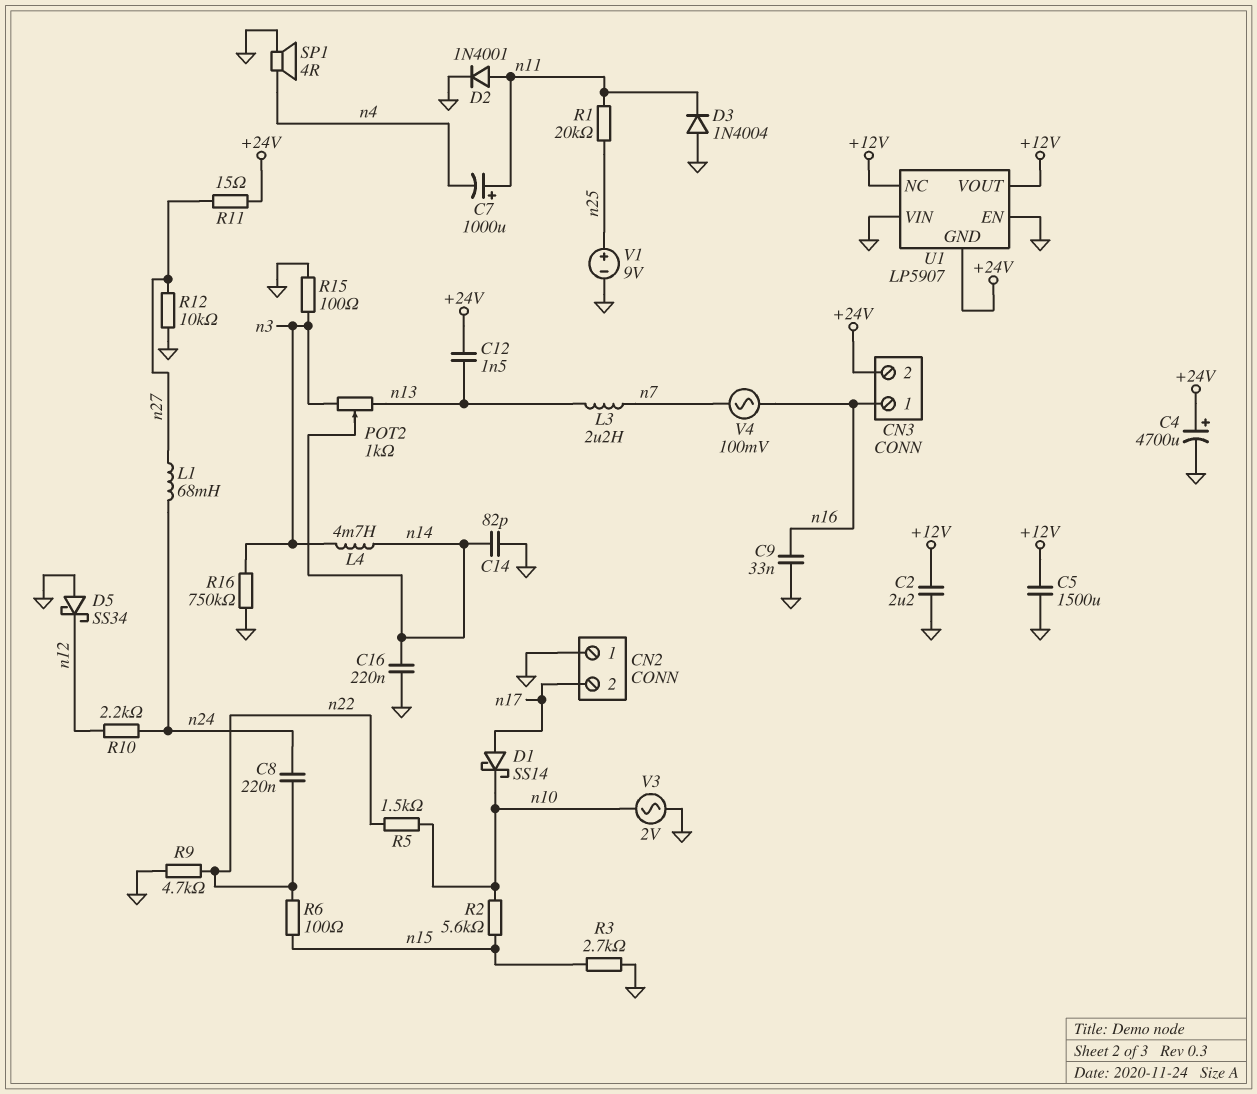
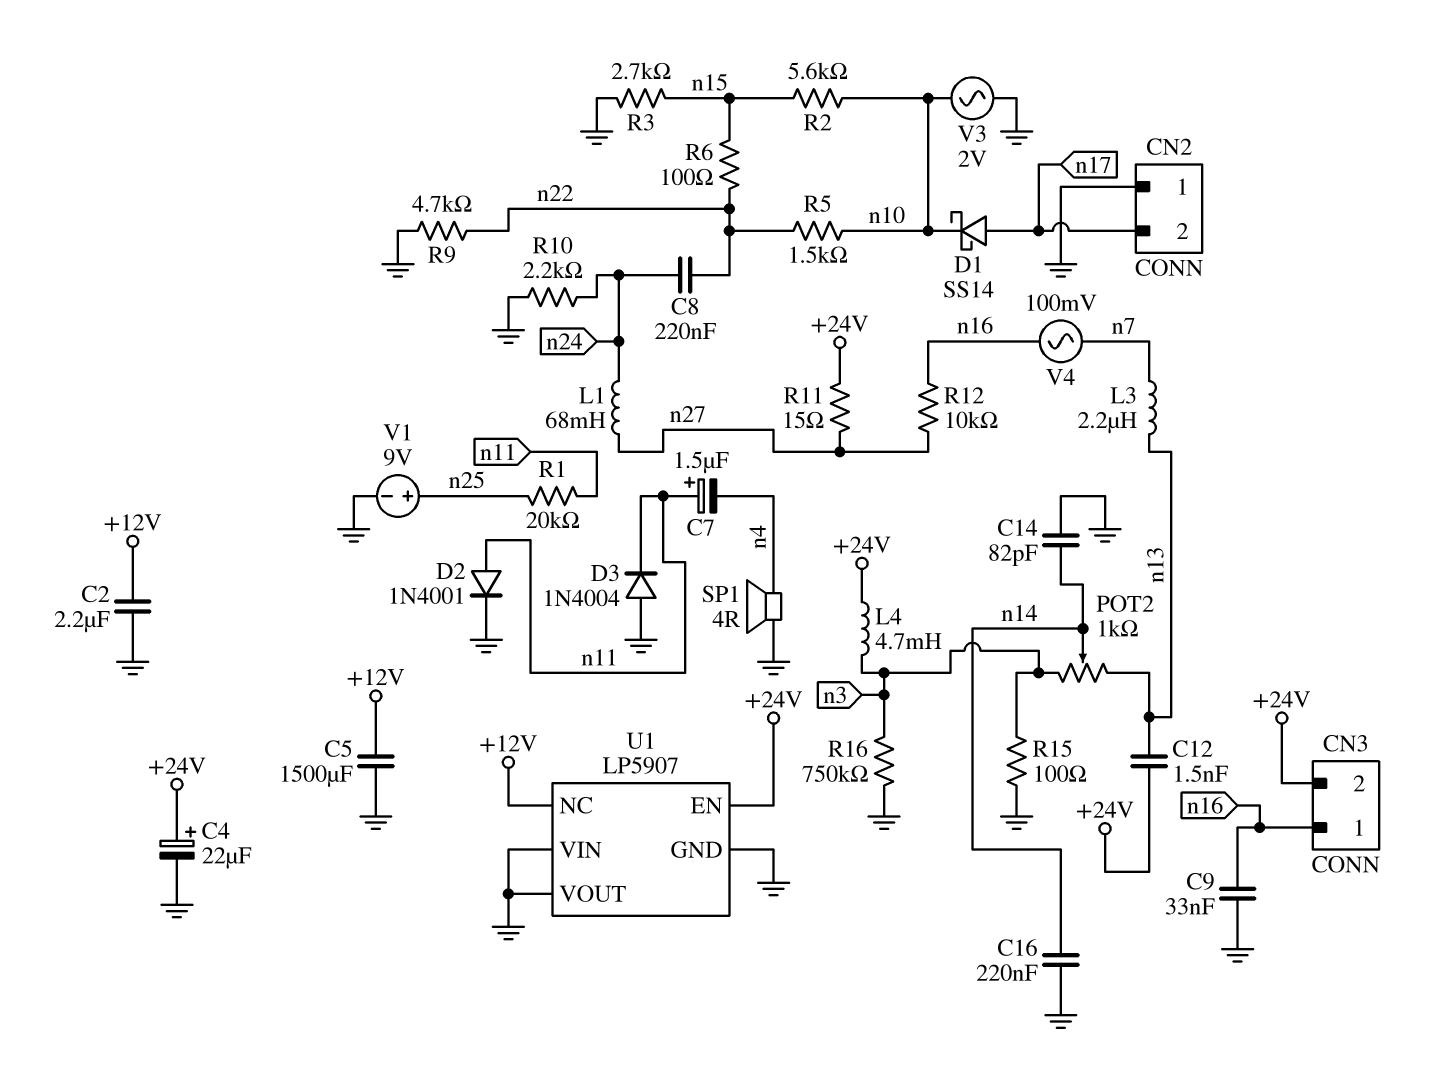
C4: 4700uF (plus +24V, minus GND) -> 22uF (plus +24V, minus GND)
C7: 1000uF (plus n11, minus n4) -> 1.5uF (plus n11, minus n4)
D5: schottky SS34 (A GND, K n12) -> none
L4: 4.7mH (n3, n14) -> 4.7mH (+24V, n3)
R10: 2.2k (n12, n24) -> 2.2k (GND, n24)
R12: 10k (GND, n27) -> 10k (n16, n27)
U1 pin EN: GND -> +24V
U1 pin GND: +24V -> GND
U1 pin VOUT: +12V -> GND

